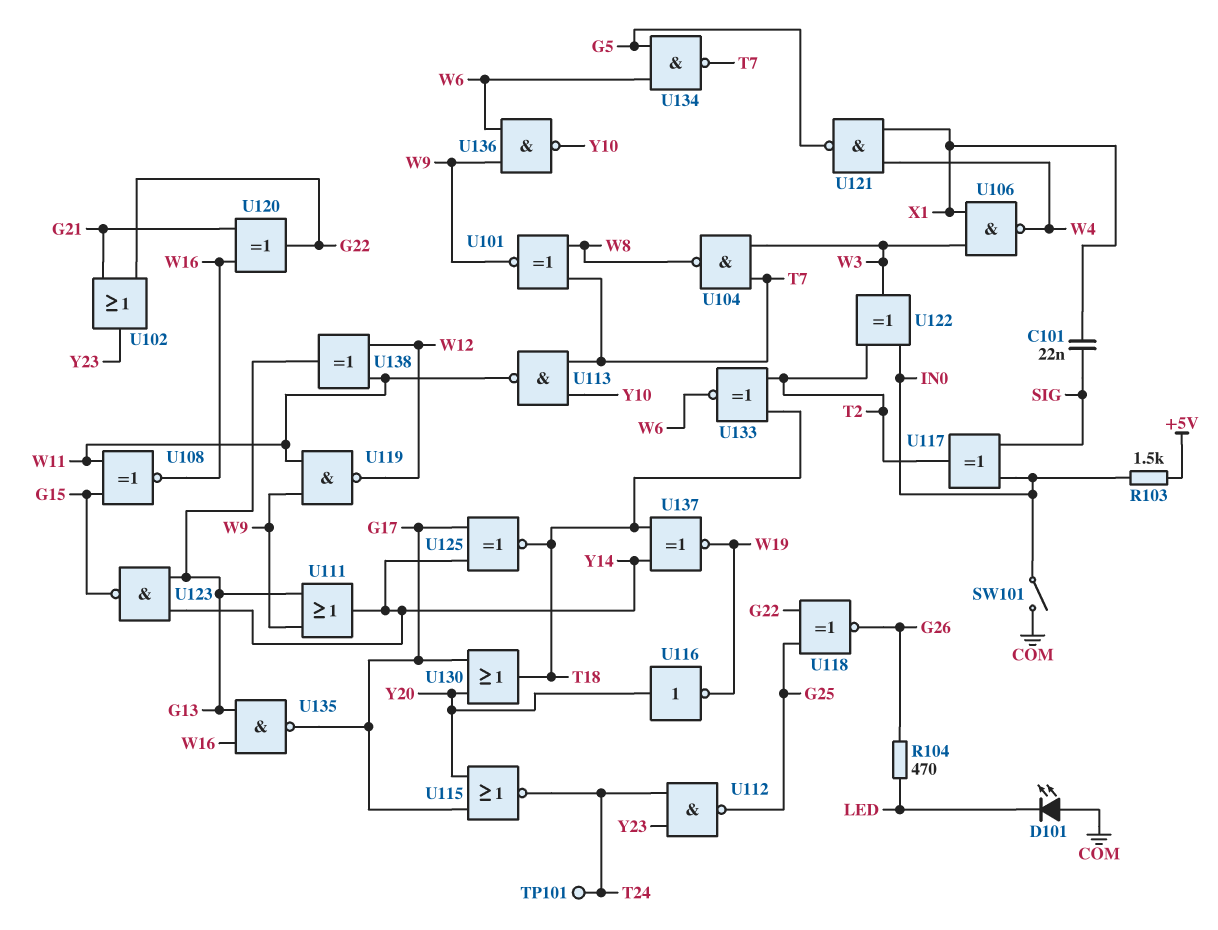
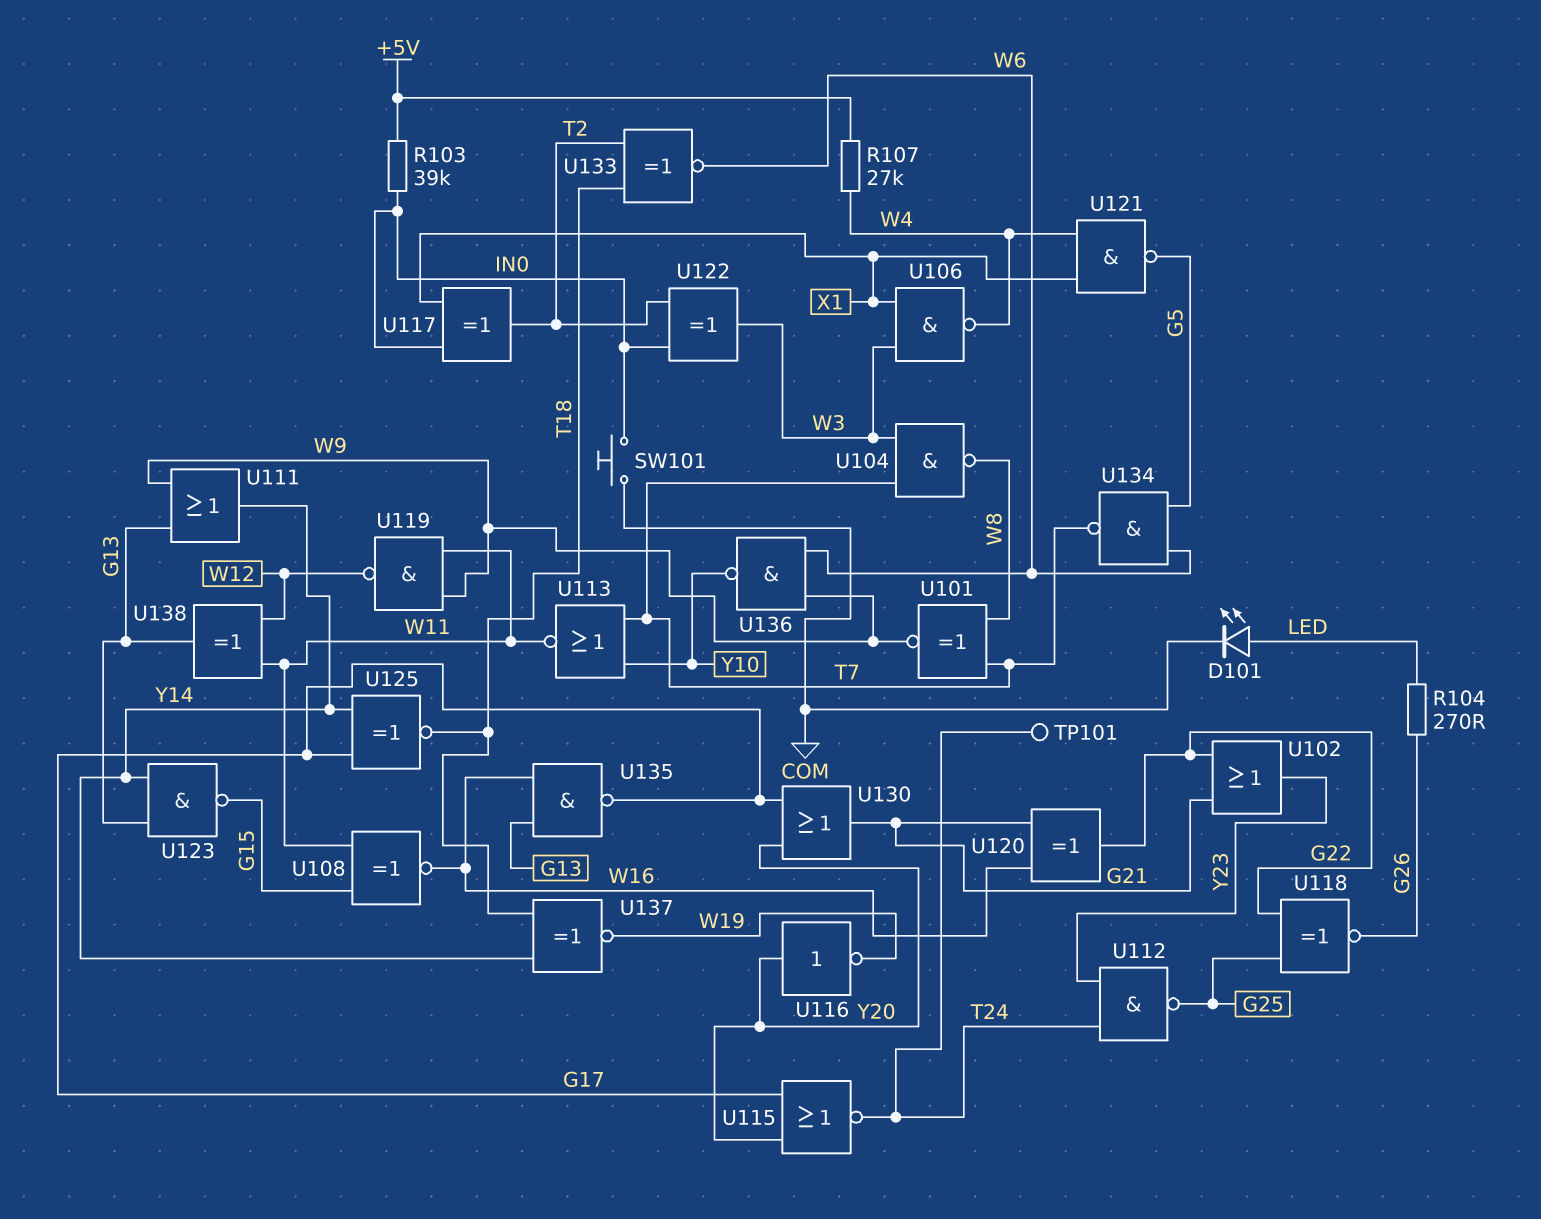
C101: 22nF (SIG, X1) -> none
D101: LED (A COM, K LED) -> LED (A LED, K COM)
R103: 1.5k (+5V, IN0) -> 39k (+5V, IN0)
R104: 470 (G26, LED) -> 270 (G26, LED)
R107: none -> 27k (+5V, W4)
SW101: switch (COM, IN0) -> button (COM, IN0)
U113: NAND (in T7, in Y10, out W11) -> NOR (in T7, in Y10, out W11)
U117: XOR (in IN0, in SIG, out T2) -> XOR (in IN0, in X1, out T2)
U130: OR (in G17, in Y20, out T18) -> OR (in G17, in Y20, out G21)

